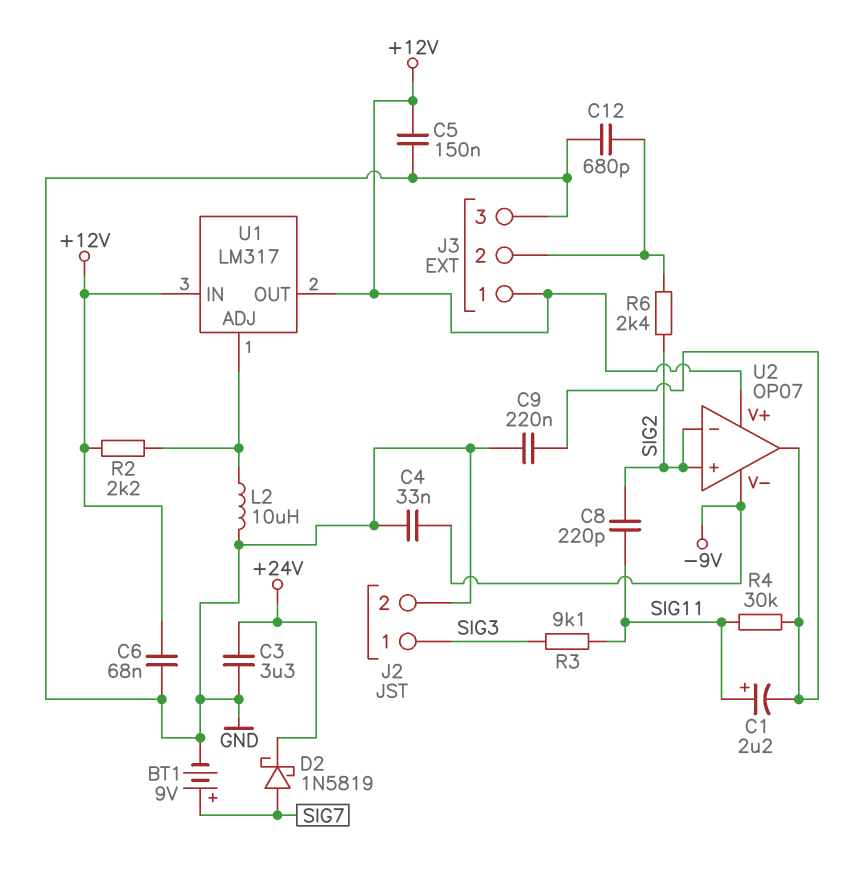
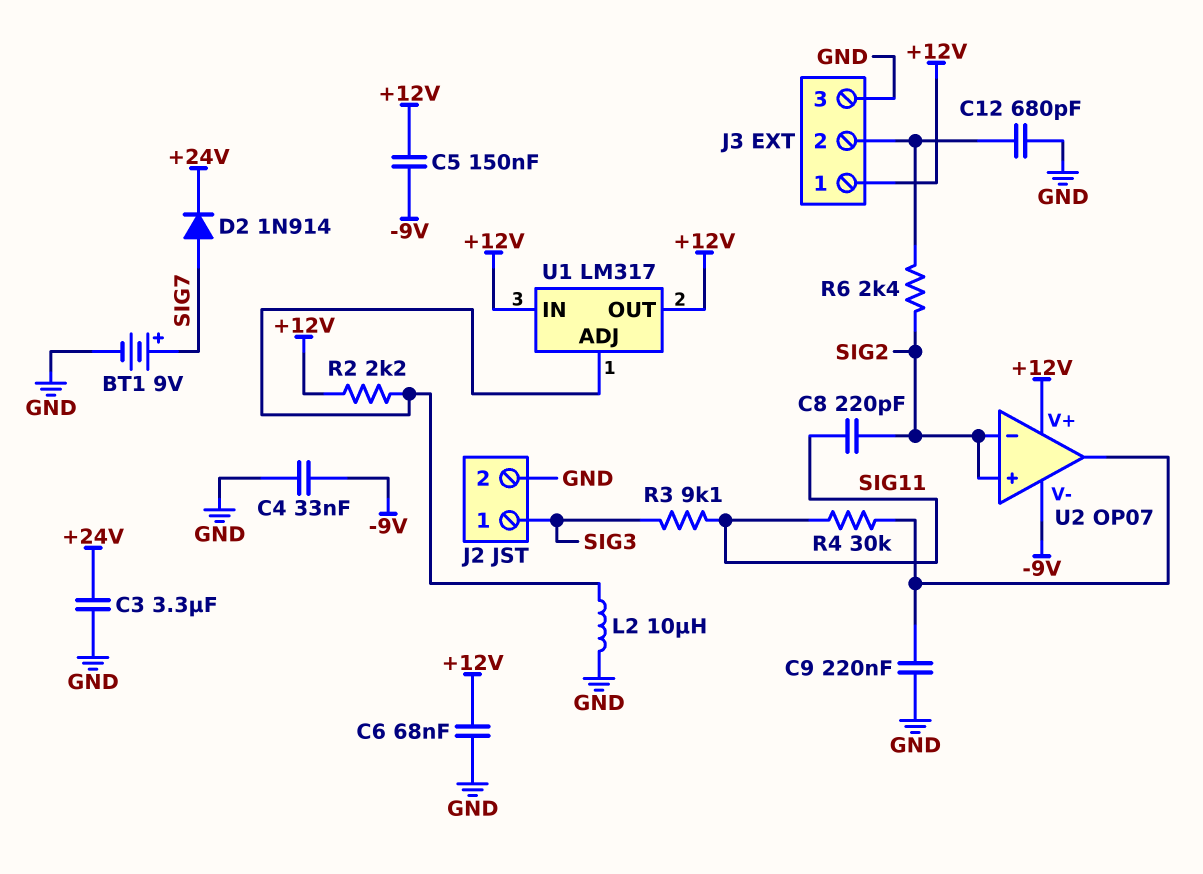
C1: 2.2uF (plus SIG11, minus U2/out) -> none
C5: 150nF (+12V, GND) -> 150nF (+12V, -9V)
D2: schottky 1N5819 (A SIG7, K +24V) -> diode 1N914 (A SIG7, K +24V)

